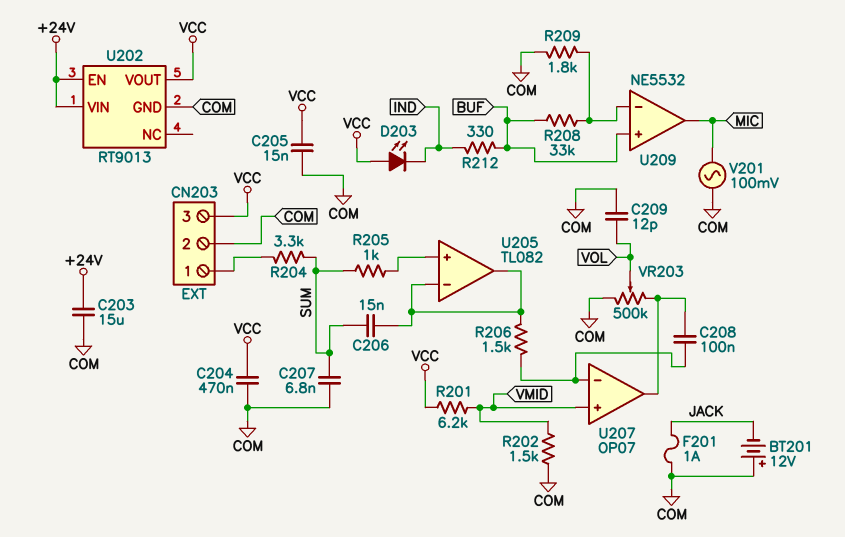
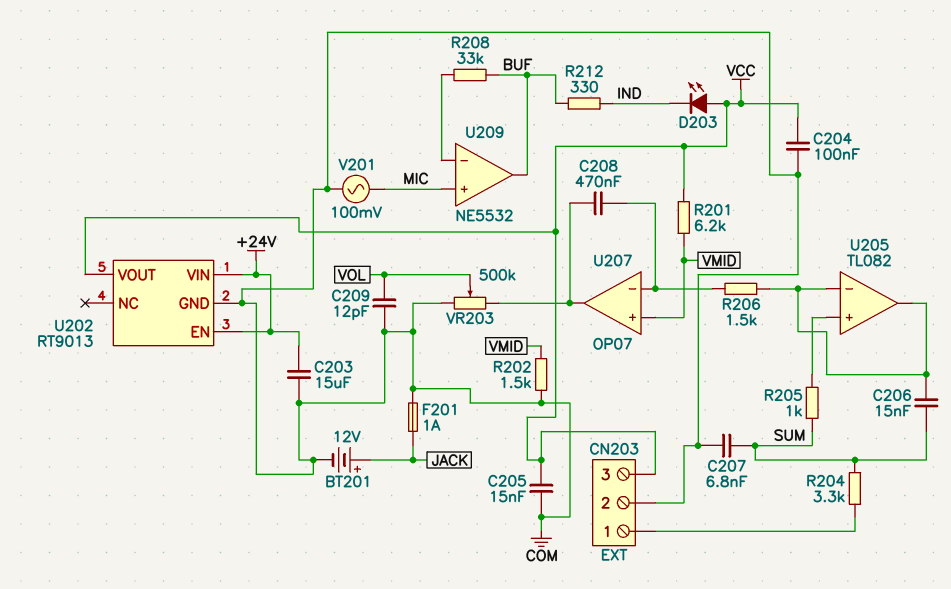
BT201: 12V (plus COM, minus JACK) -> 12V (plus JACK, minus COM)
C204: 470nF (COM, VCC) -> 100nF (COM, VCC)
C208: 100nF (U207/in-, U207/out) -> 470nF (U207/in-, U207/out)
R209: 1.8k (COM, U209/in-) -> none
U209 pin in+: BUF -> MIC
U209 pin out: MIC -> BUF

